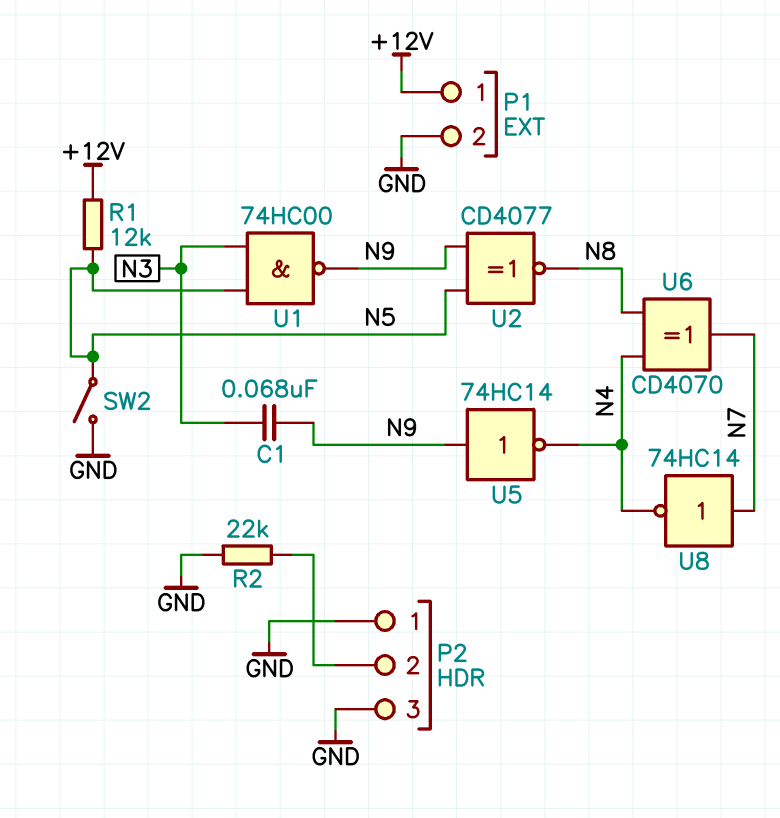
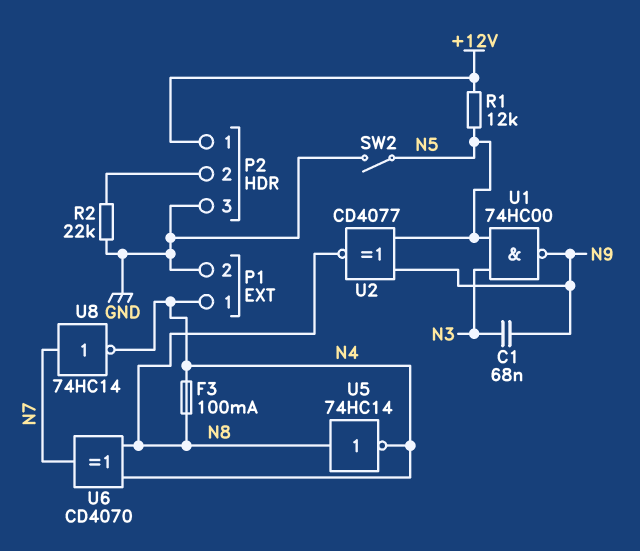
F3: none -> 100mA (N4, N8)
P1 pin 1: +12V -> N4
P2 pin 1: GND -> +12V
U5: NOT 74HC14 (in N9, out N4) -> NOT 74HC14 (in N8, out N4)

